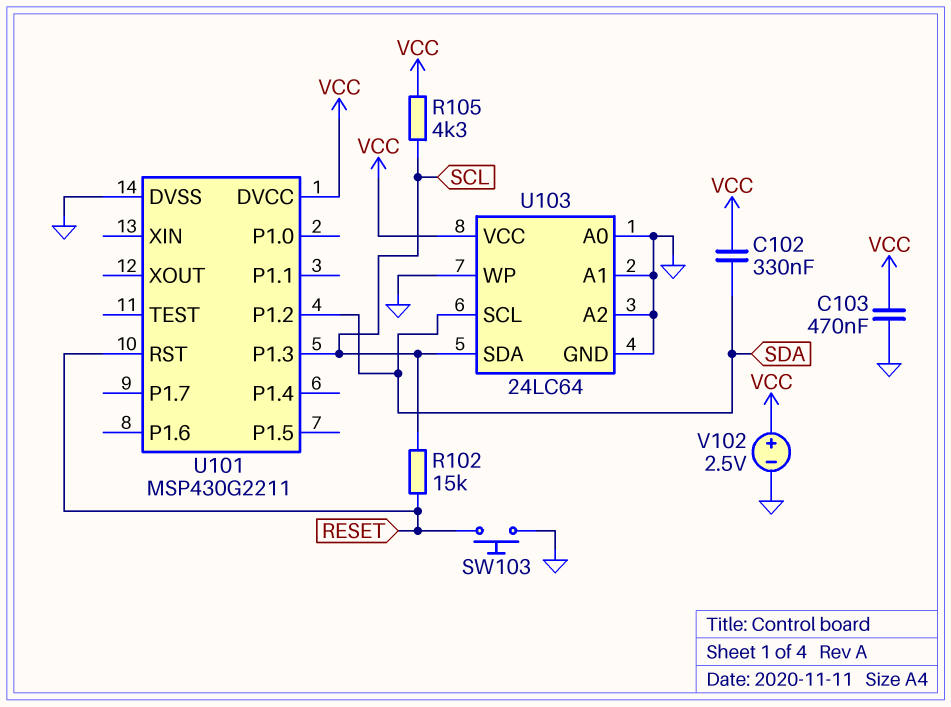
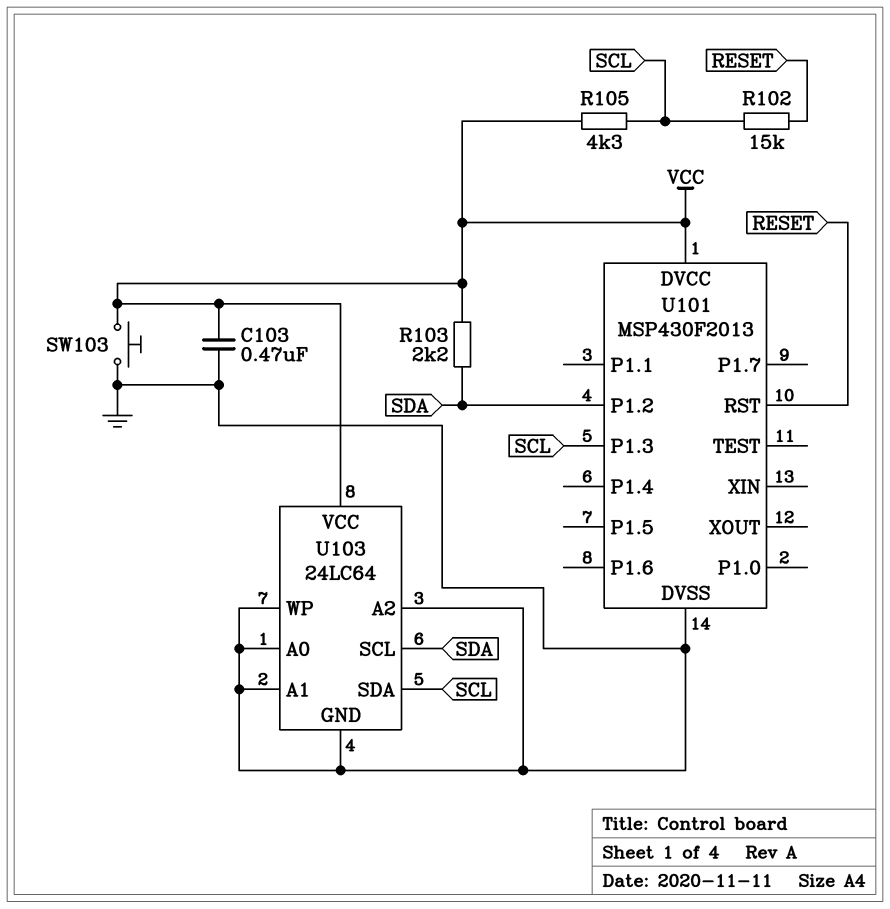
C102: 330nF (SDA, VCC) -> none
R103: none -> 2.2k (SDA, VCC)
SW103: button (GND, RESET) -> button (GND, VCC)
U101: MSP430G2211 -> MSP430F2013
V102: 2.5V (plus VCC, minus GND) -> none

